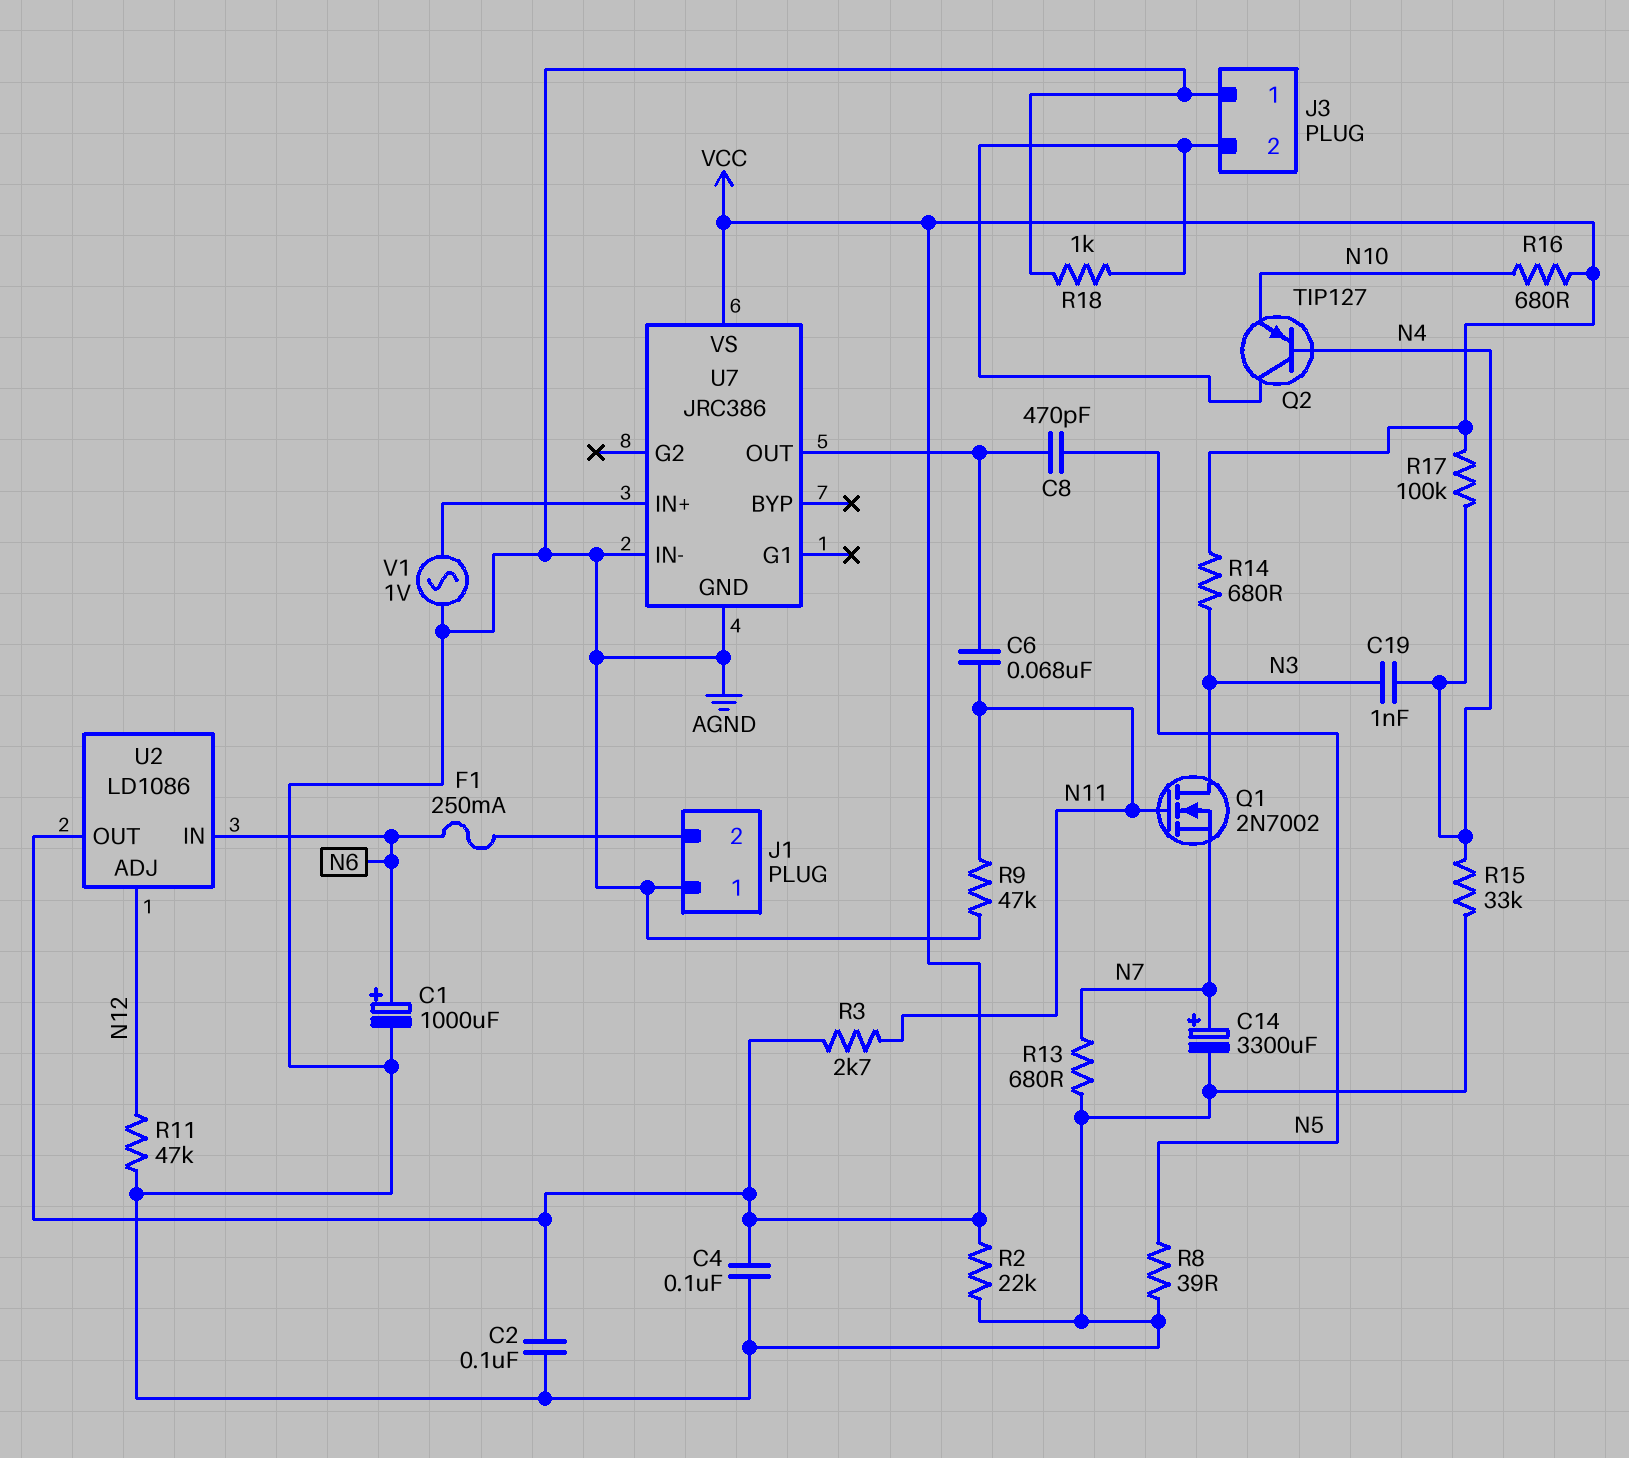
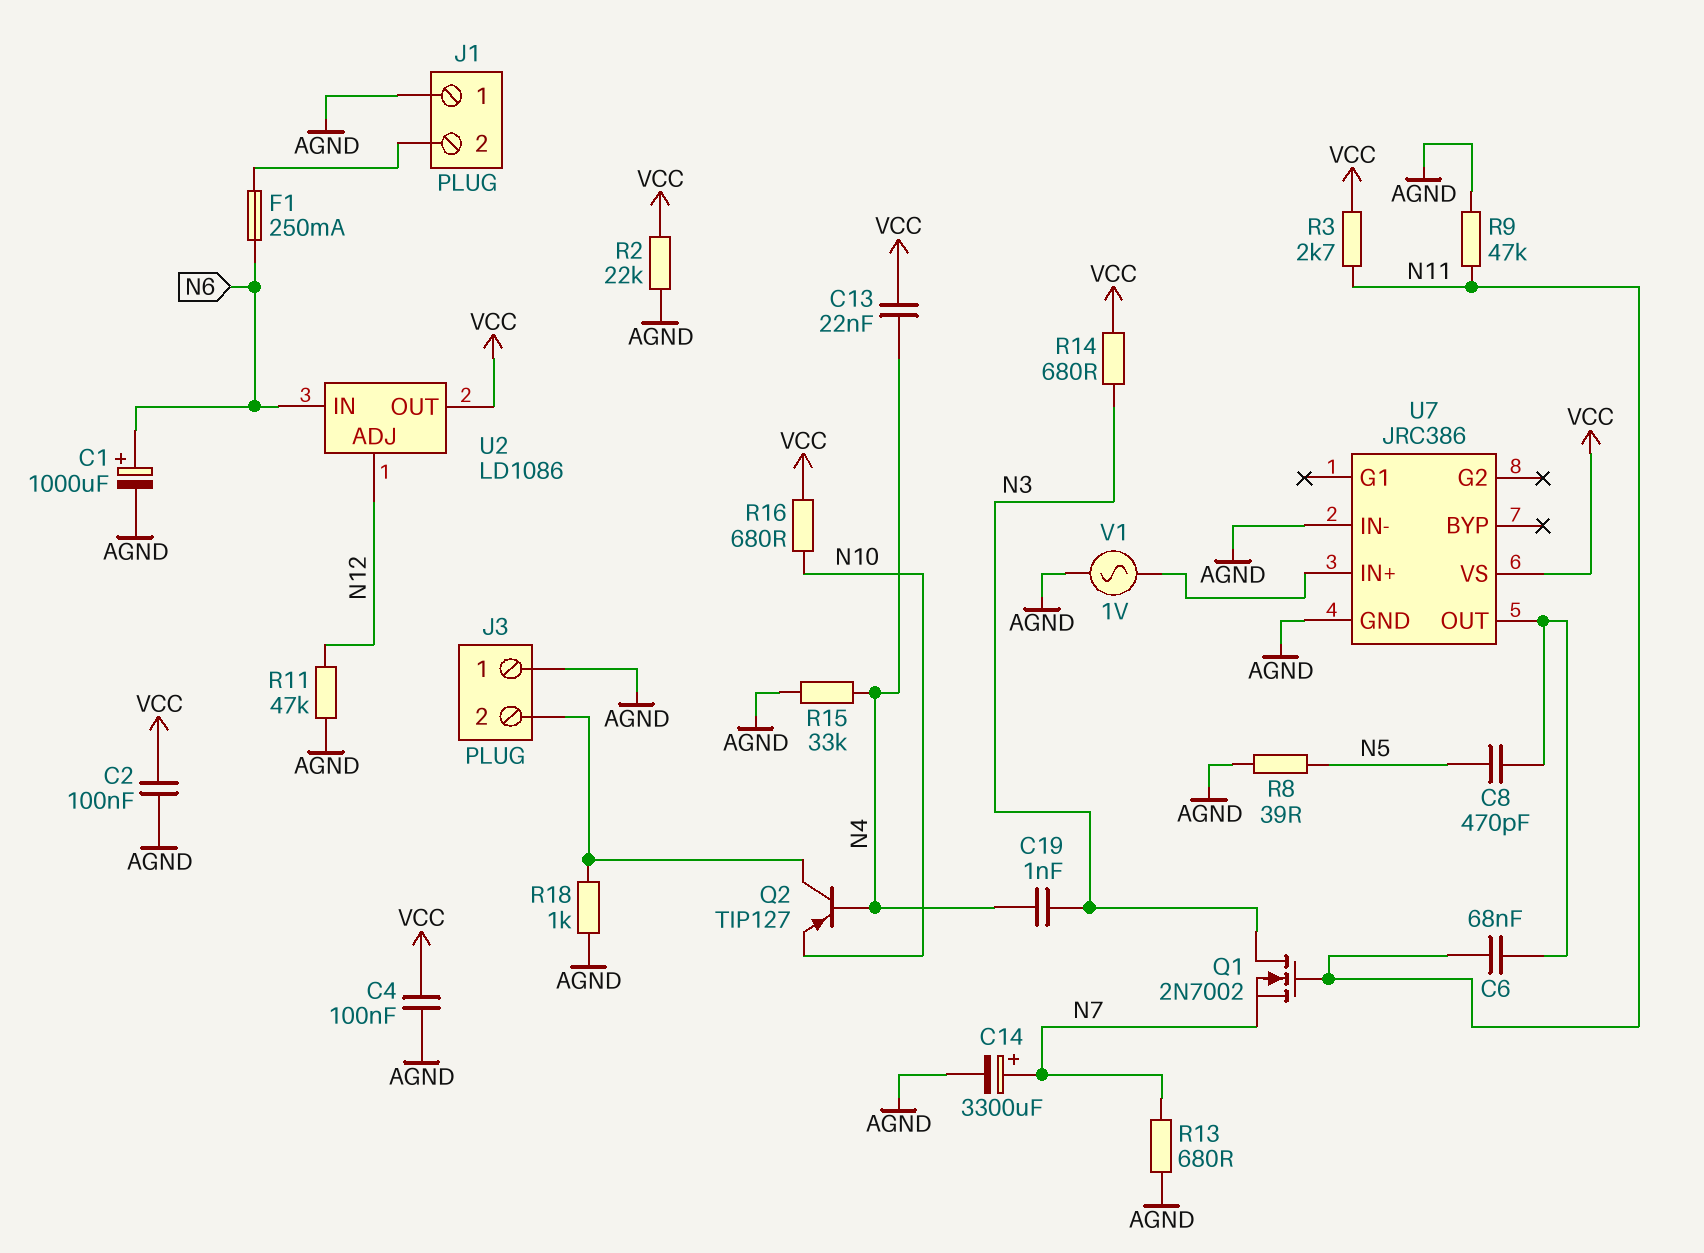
C13: none -> 22nF (N4, VCC)
R17: 100k (N4, VCC) -> none

